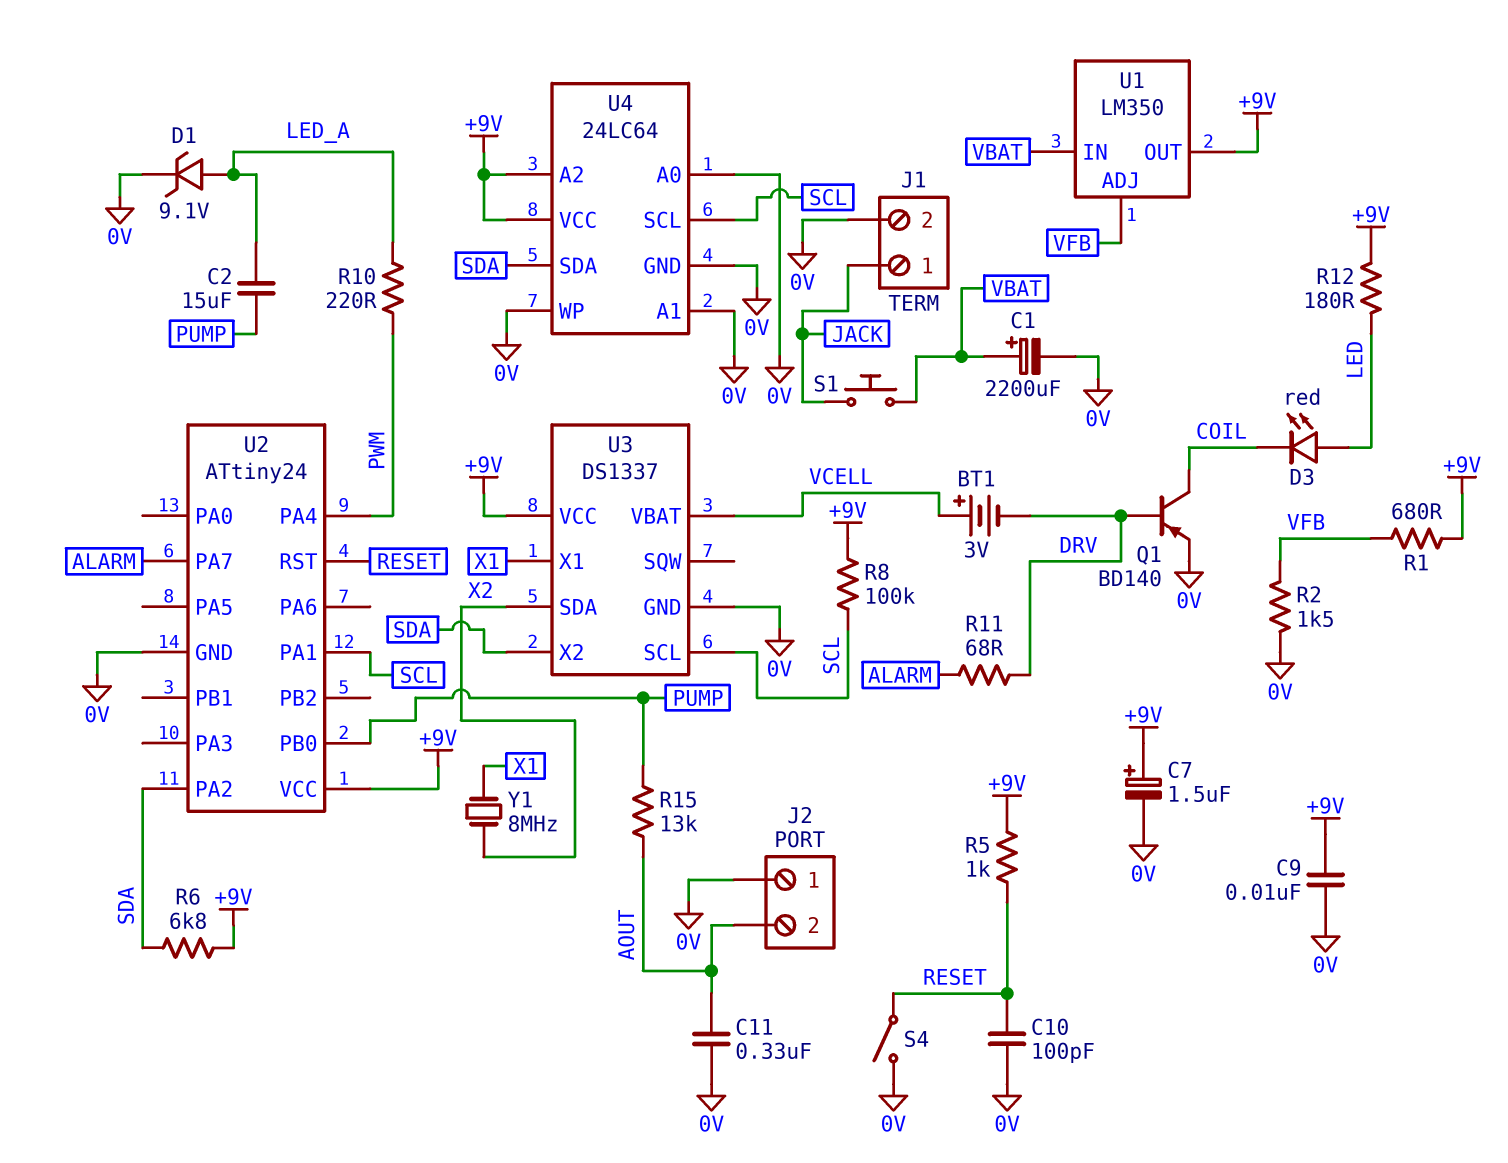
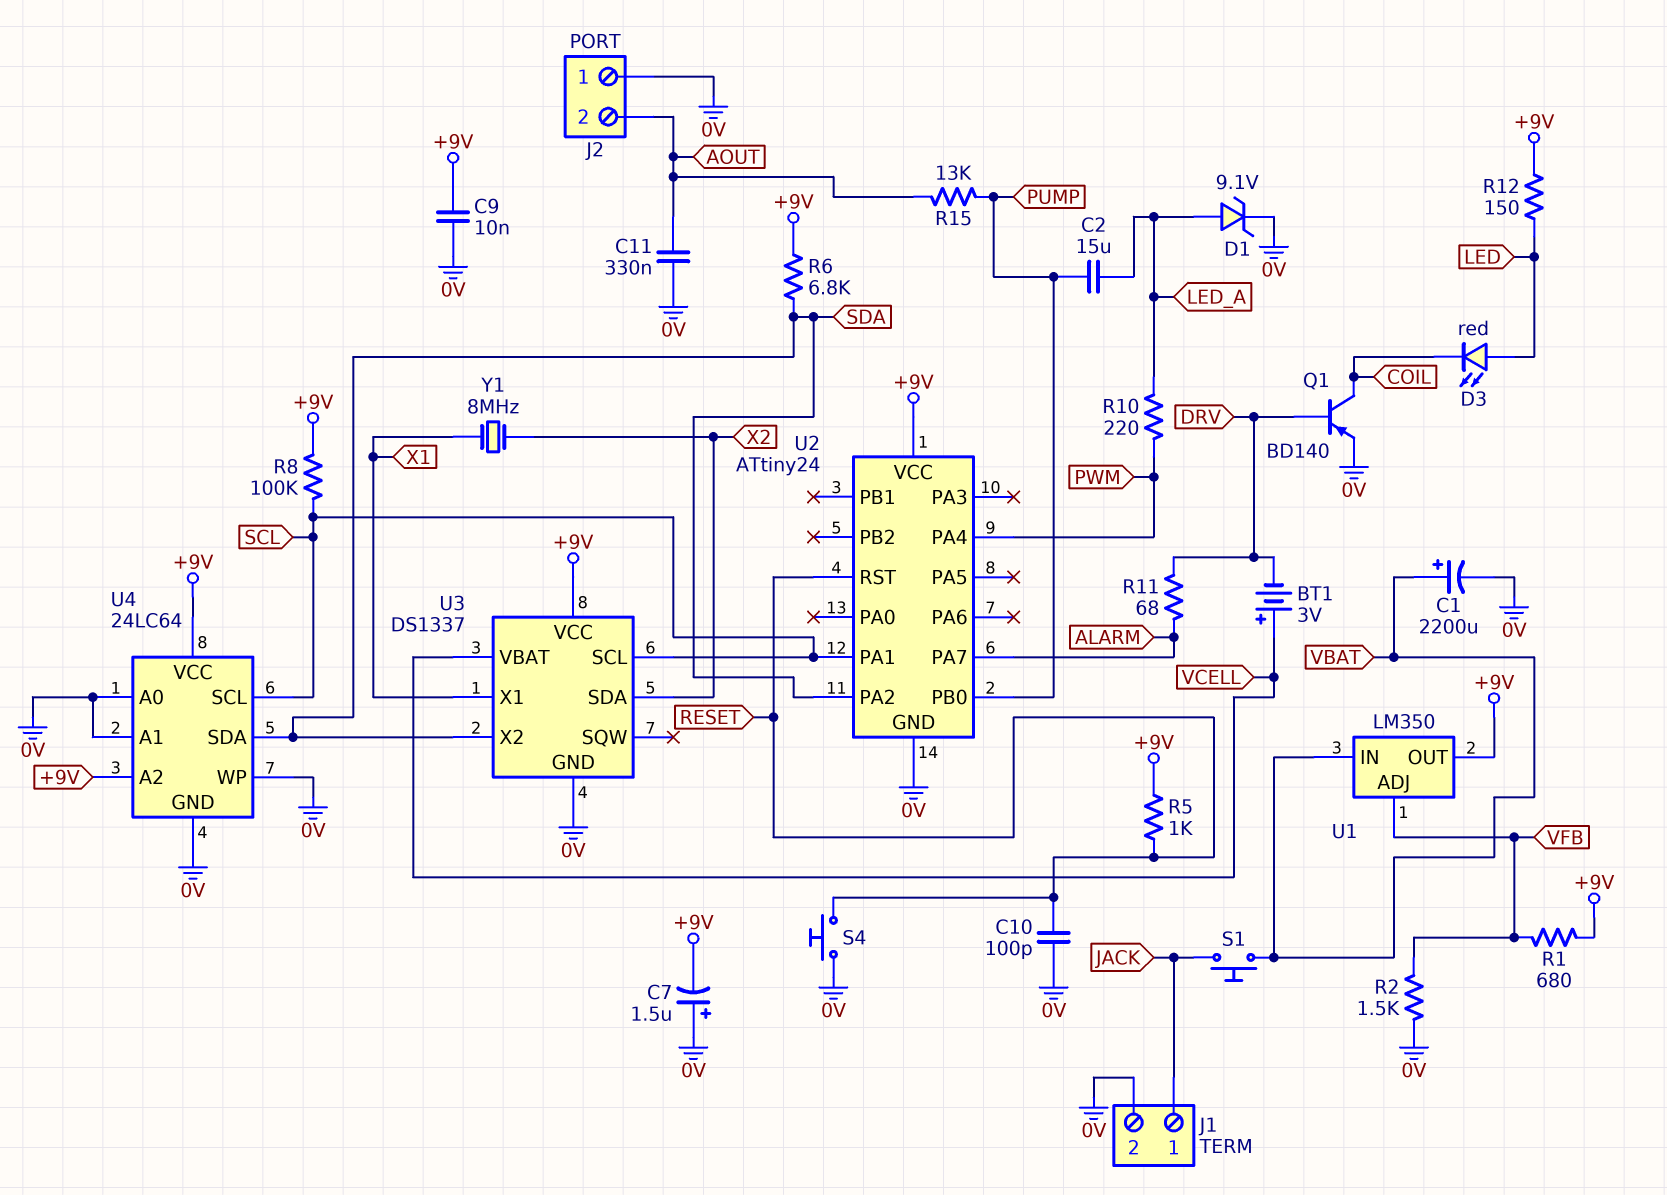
C7: 1.5uF (plus +9V, minus 0V) -> 1.5uF (plus 0V, minus +9V)
R12: 180 (+9V, LED) -> 150 (+9V, LED)
S4: switch (0V, RESET) -> button (0V, RESET)

